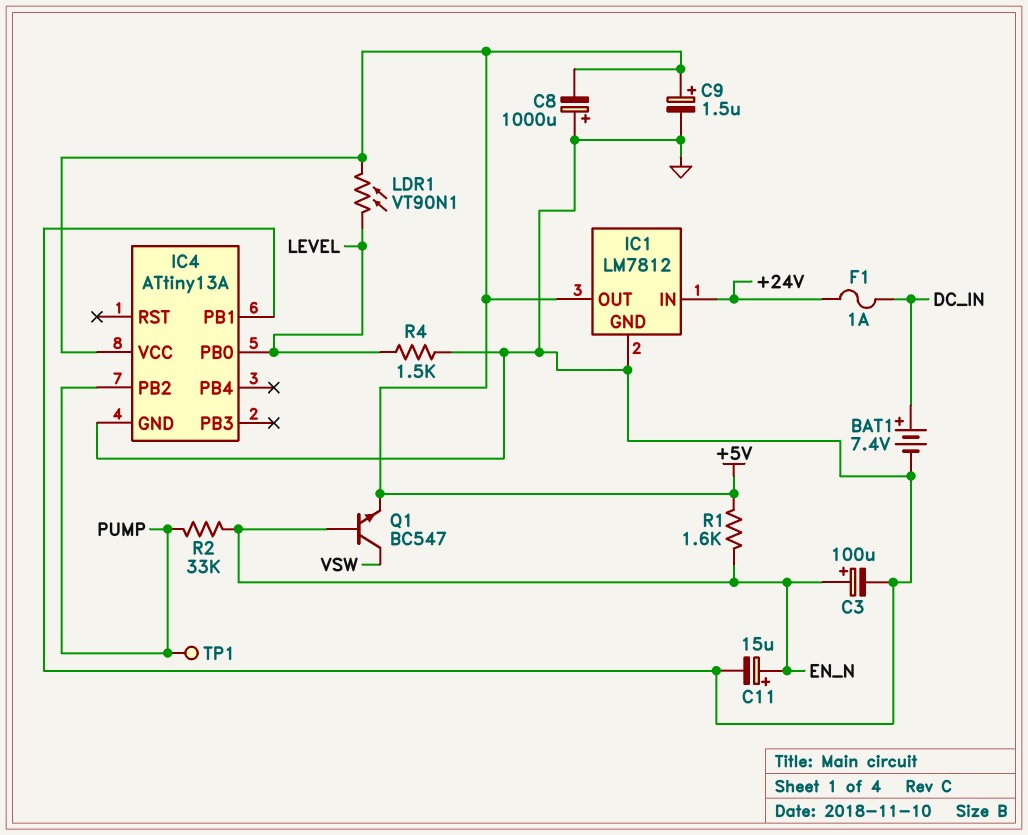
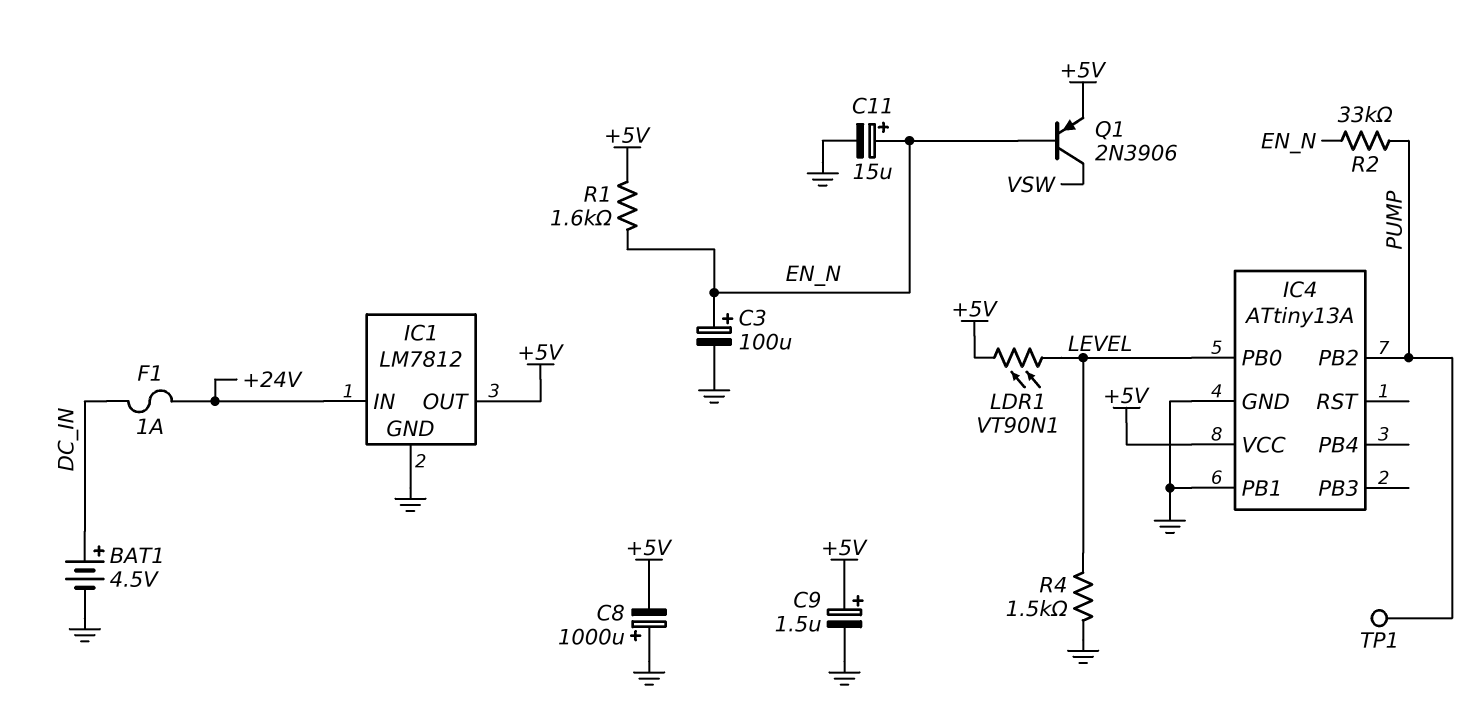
BAT1: 7.4V (plus DC_IN, minus GND) -> 4.5V (plus DC_IN, minus GND)
Q1: NPN BC547 (B EN_N, C VSW, E +5V) -> PNP 2N3906 (B EN_N, C VSW, E +5V)

